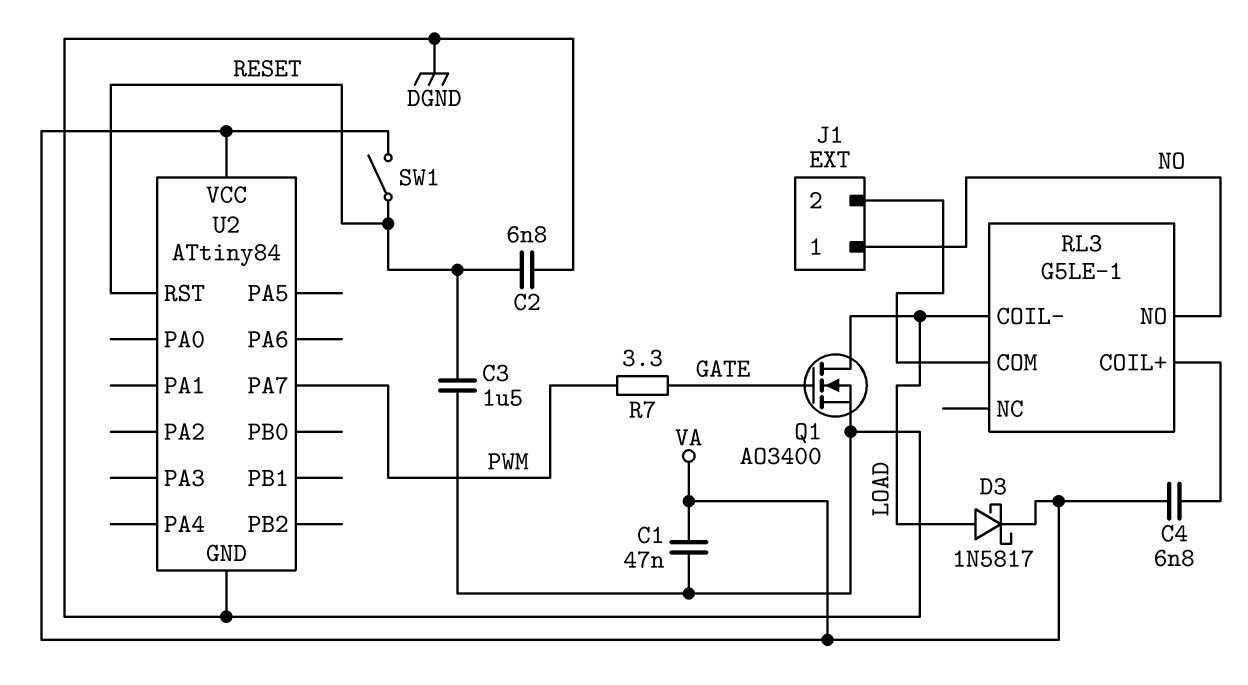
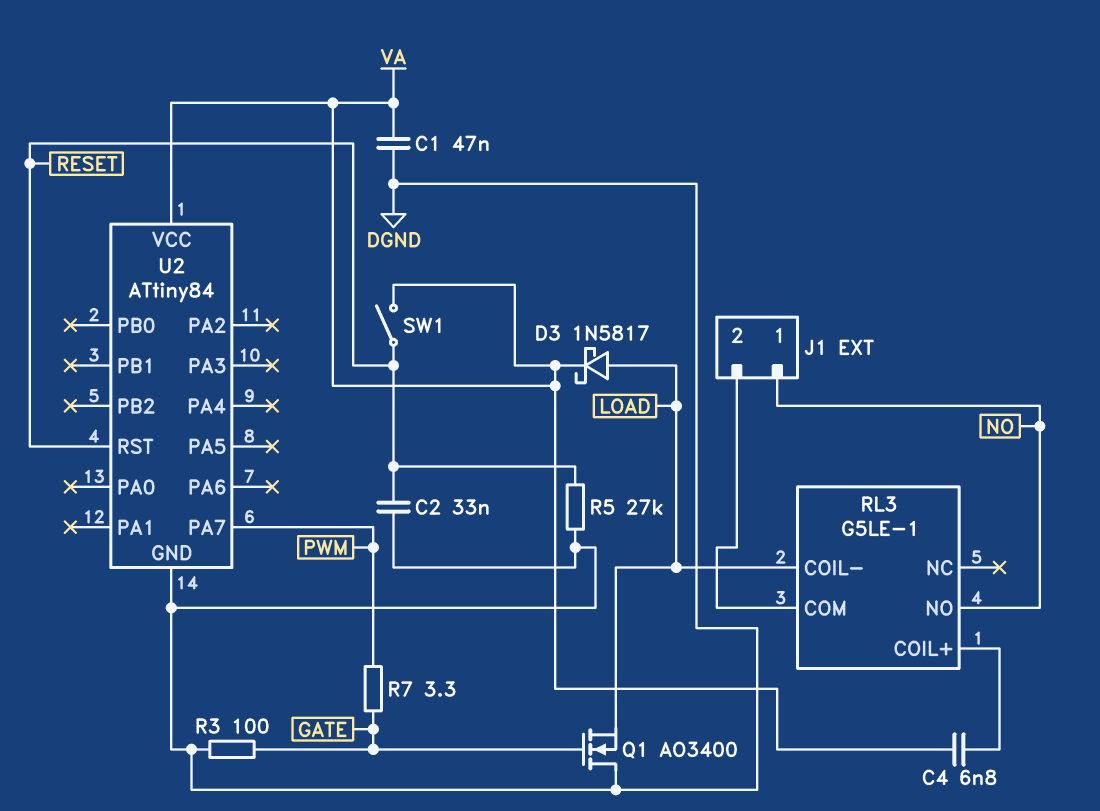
C2: 6.8nF (DGND, RESET) -> 33nF (DGND, RESET)
C3: 1.5uF (DGND, RESET) -> none
Q1: NMOS AO3400 (G GATE, D LOAD, S DGND) -> NMOS AO3400 (G GATE, D DGND, S LOAD)
R3: none -> 100 (DGND, GATE)
R5: none -> 27k (DGND, RESET)

